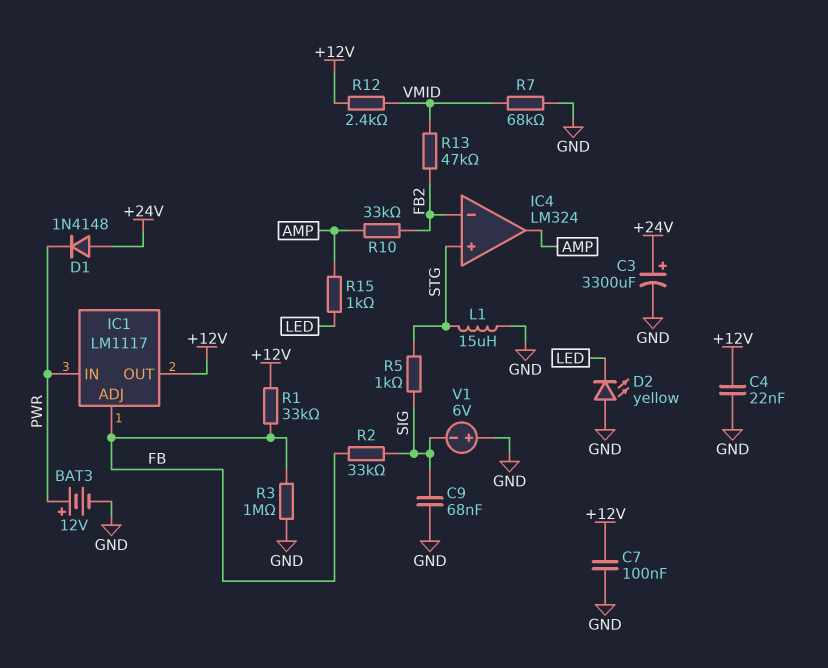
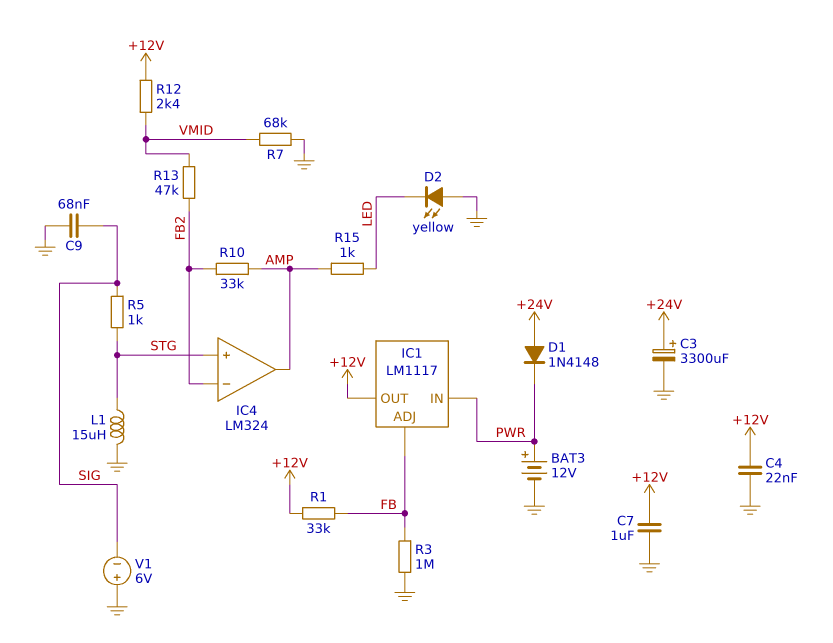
C7: 100nF (+12V, GND) -> 1uF (+12V, GND)
R2: 33k (FB, SIG) -> none

